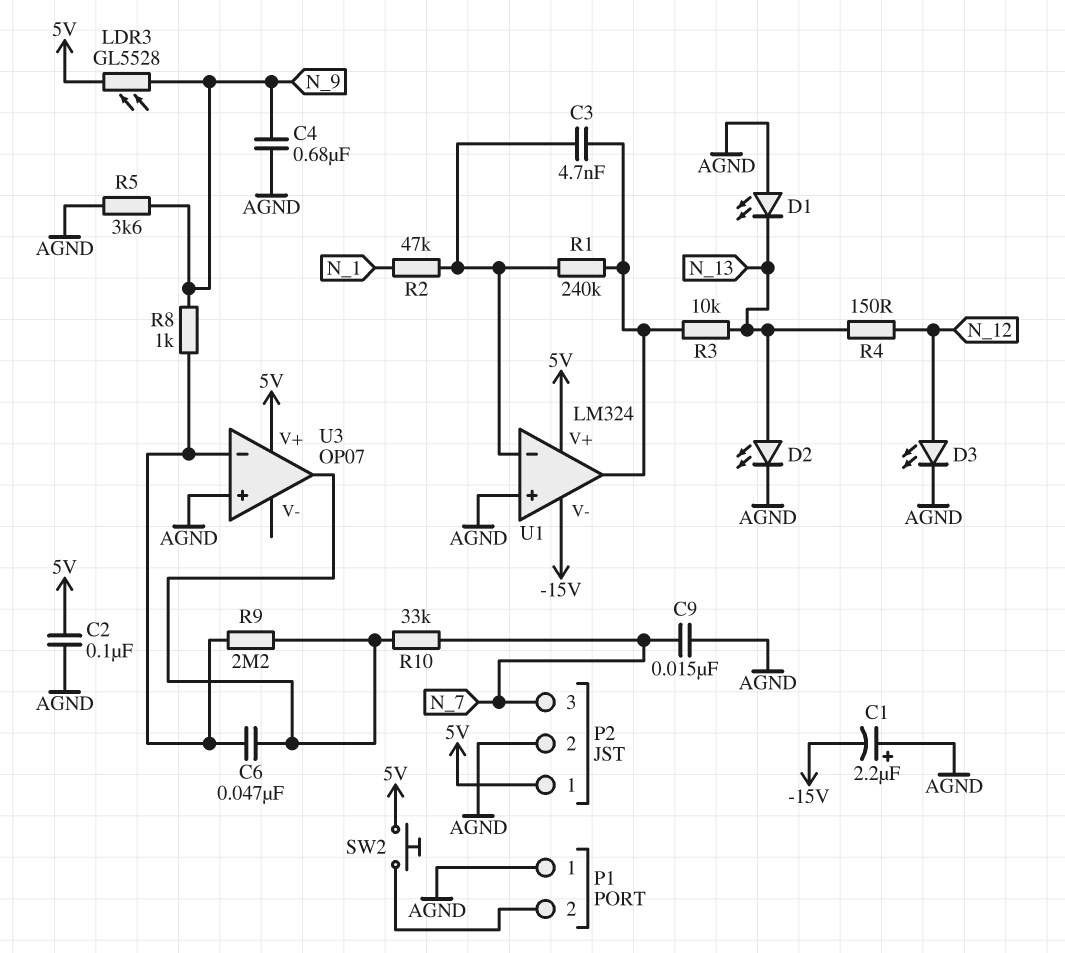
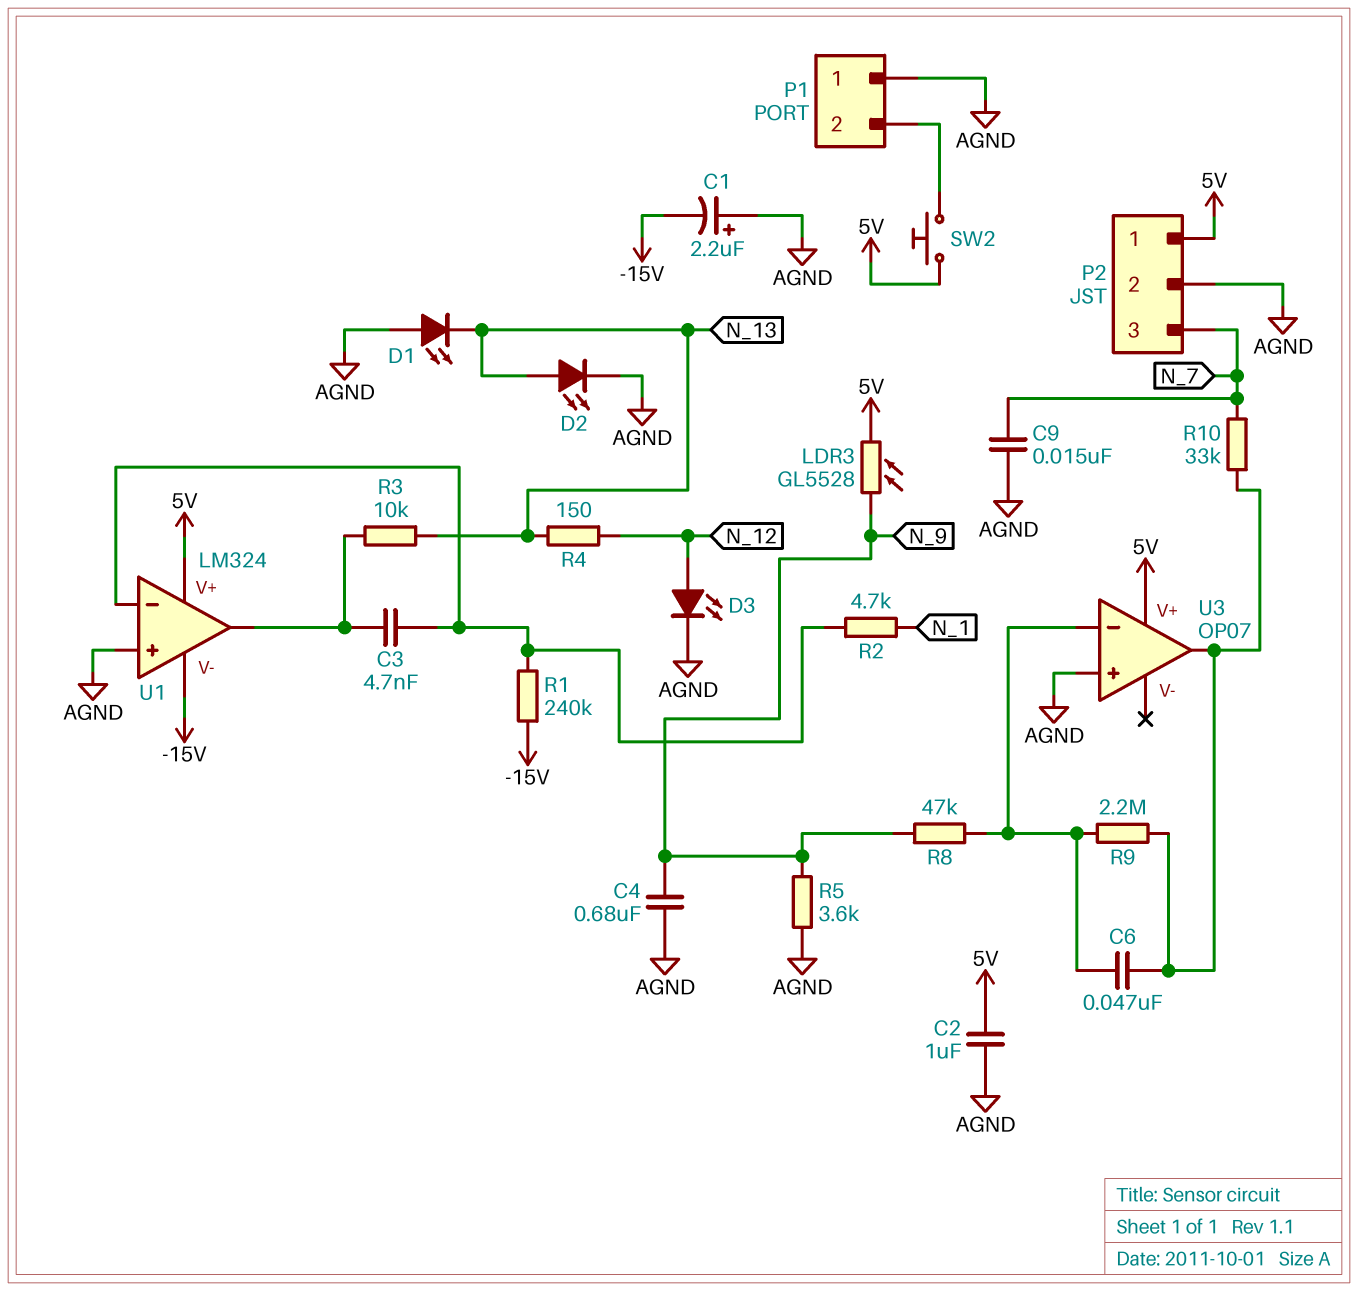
C2: 100nF (5V, AGND) -> 1uF (5V, AGND)
R1: 240k (U1/in-, U1/out) -> 240k (-15V, U1/in-)
R2: 47k (N_1, U1/in-) -> 4.7k (N_1, U1/in-)
R8: 1k (N_9, U3/in-) -> 47k (N_9, U3/in-)

